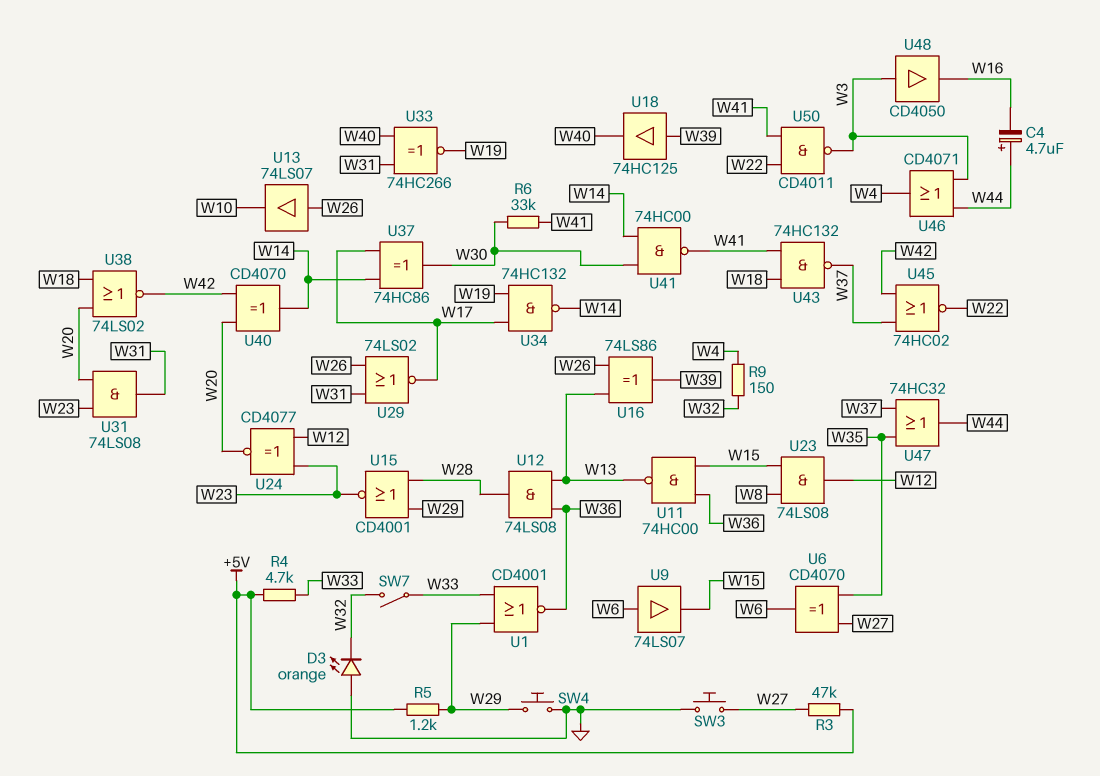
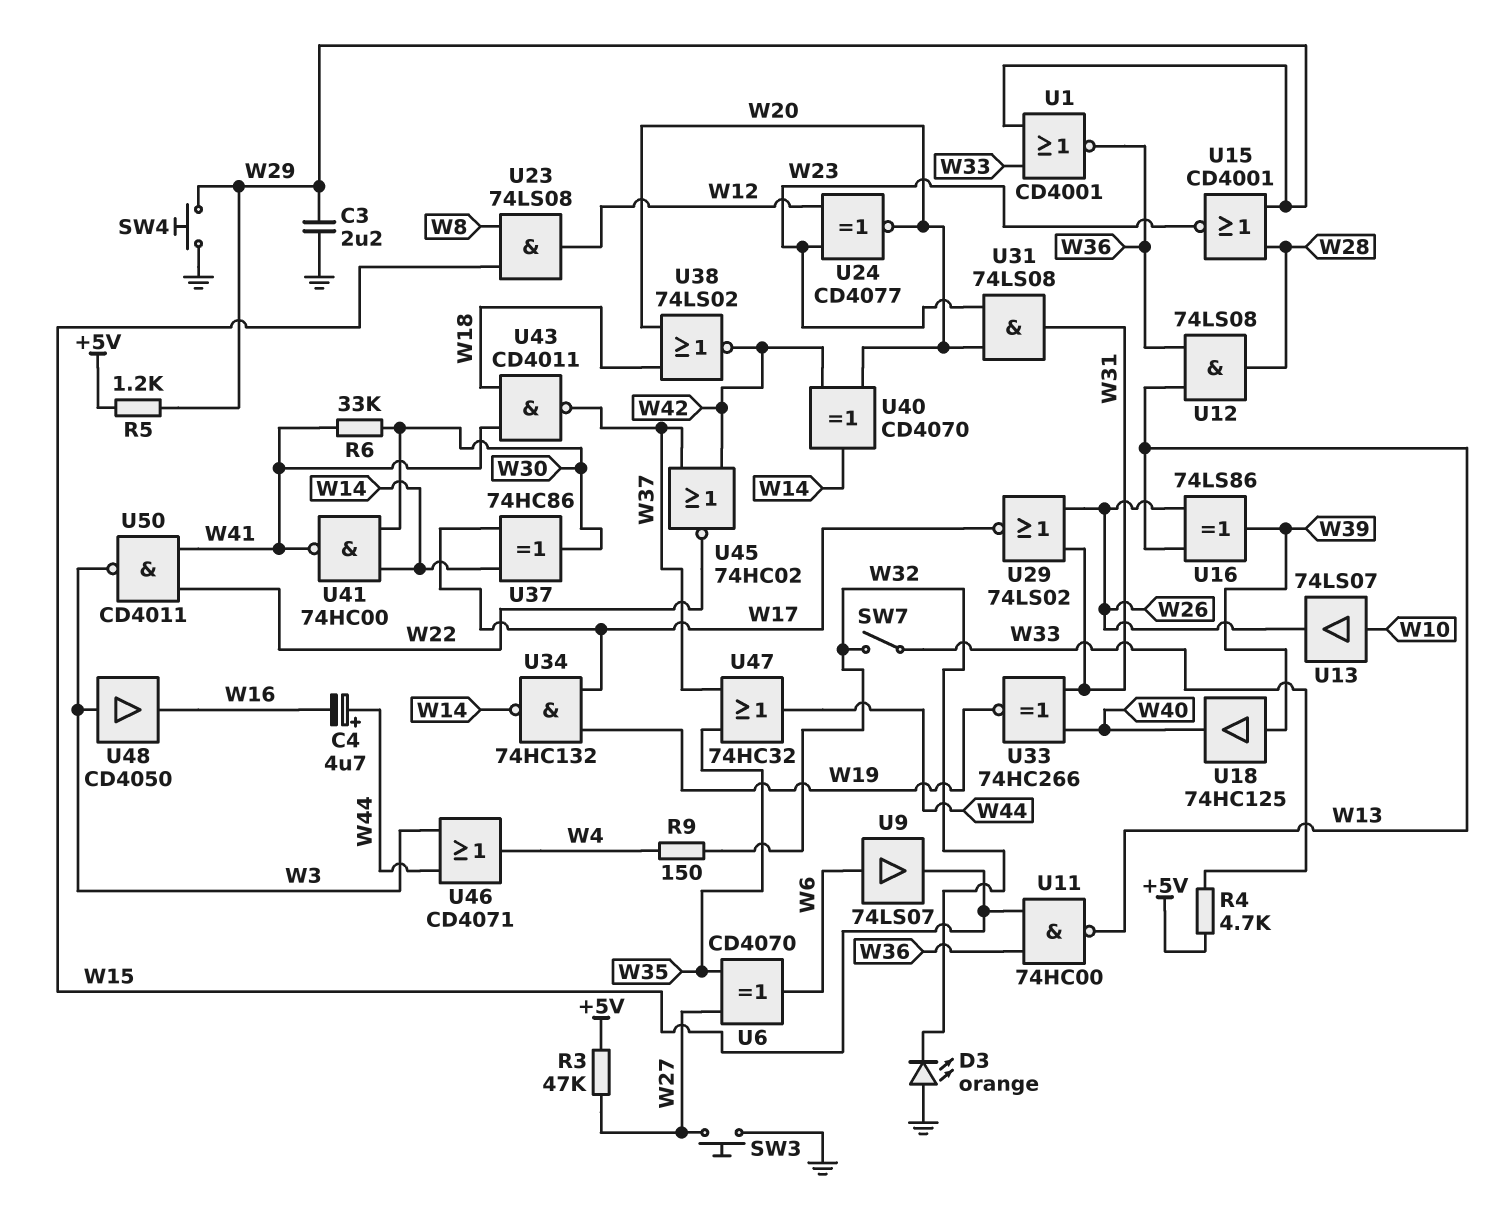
C3: none -> 2.2uF (GND, W29)
U13: buffer 74LS07 (in W26, out W10) -> buffer 74LS07 (in W10, out W26)
U43: NAND 74HC132 (in W18, in W41, out W37) -> NAND CD4011 (in W18, in W41, out W37)

